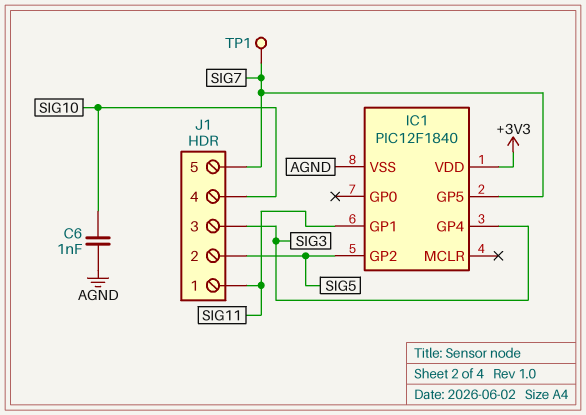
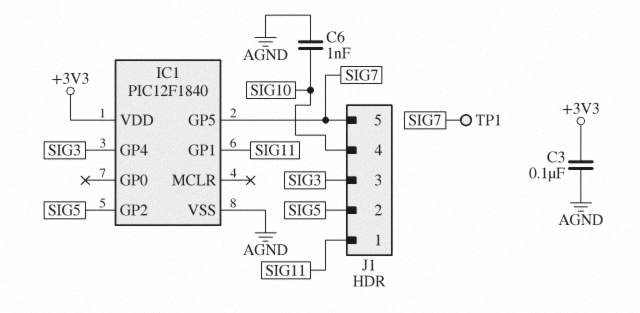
C3: none -> 100nF (+3V3, AGND)

